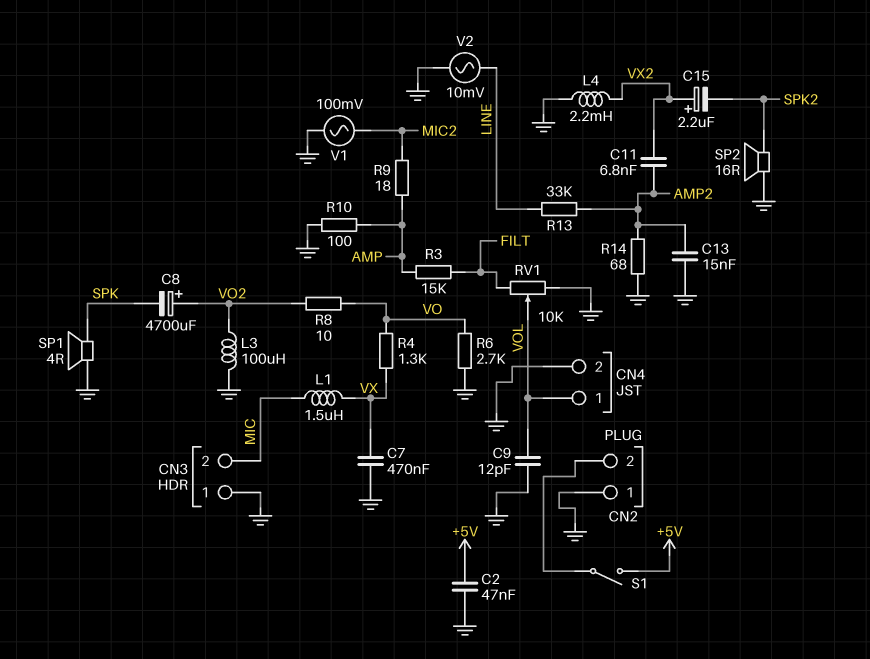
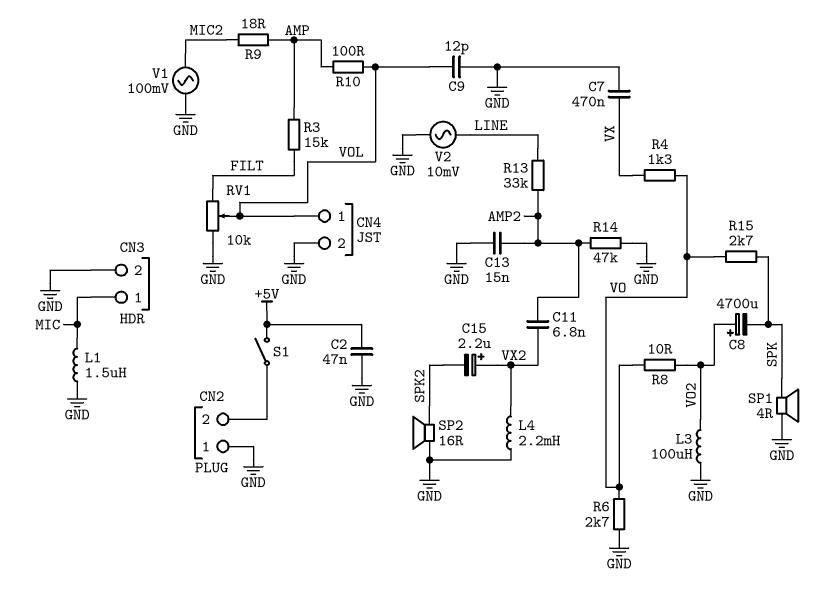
CN3 pin 1: GND -> MIC
CN3 pin 2: MIC -> GND
L1: 1.5uH (MIC, VX) -> 1.5uH (GND, MIC)
R10: 100 (AMP, GND) -> 100 (AMP, VOL)
R14: 68 (AMP2, GND) -> 47k (AMP2, GND)
R15: none -> 2.7k (SPK, VO)

